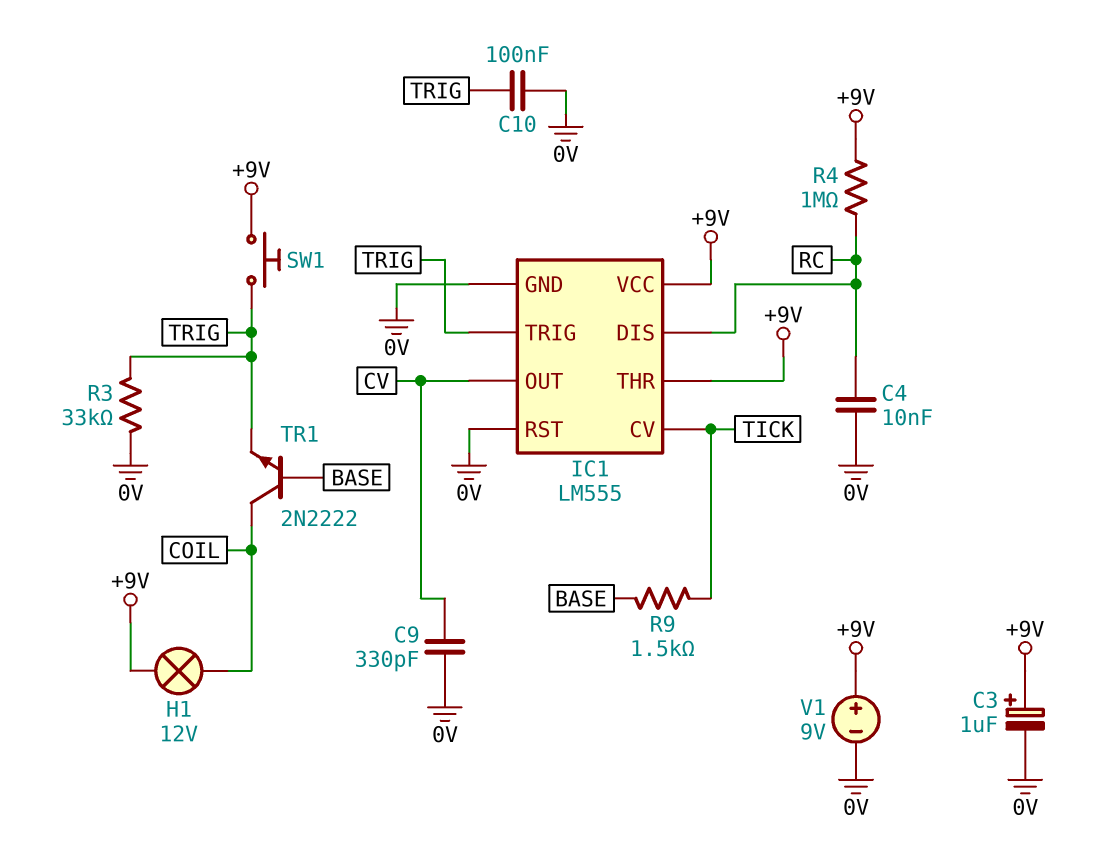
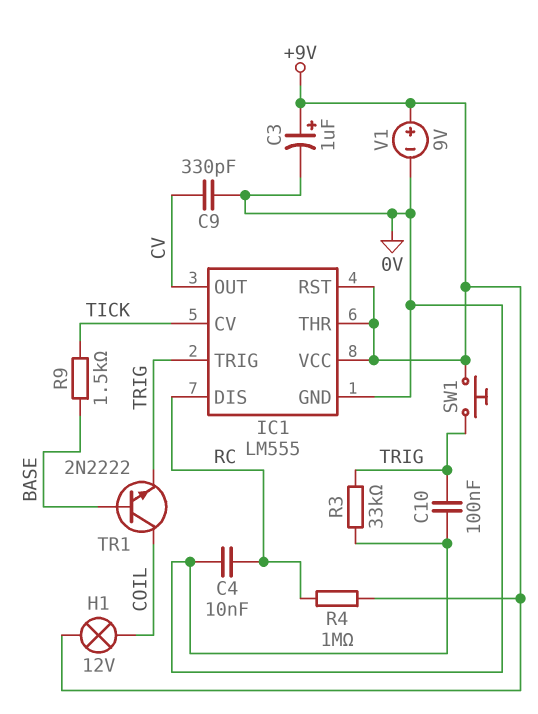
IC1 pin RST: 0V -> +9V

